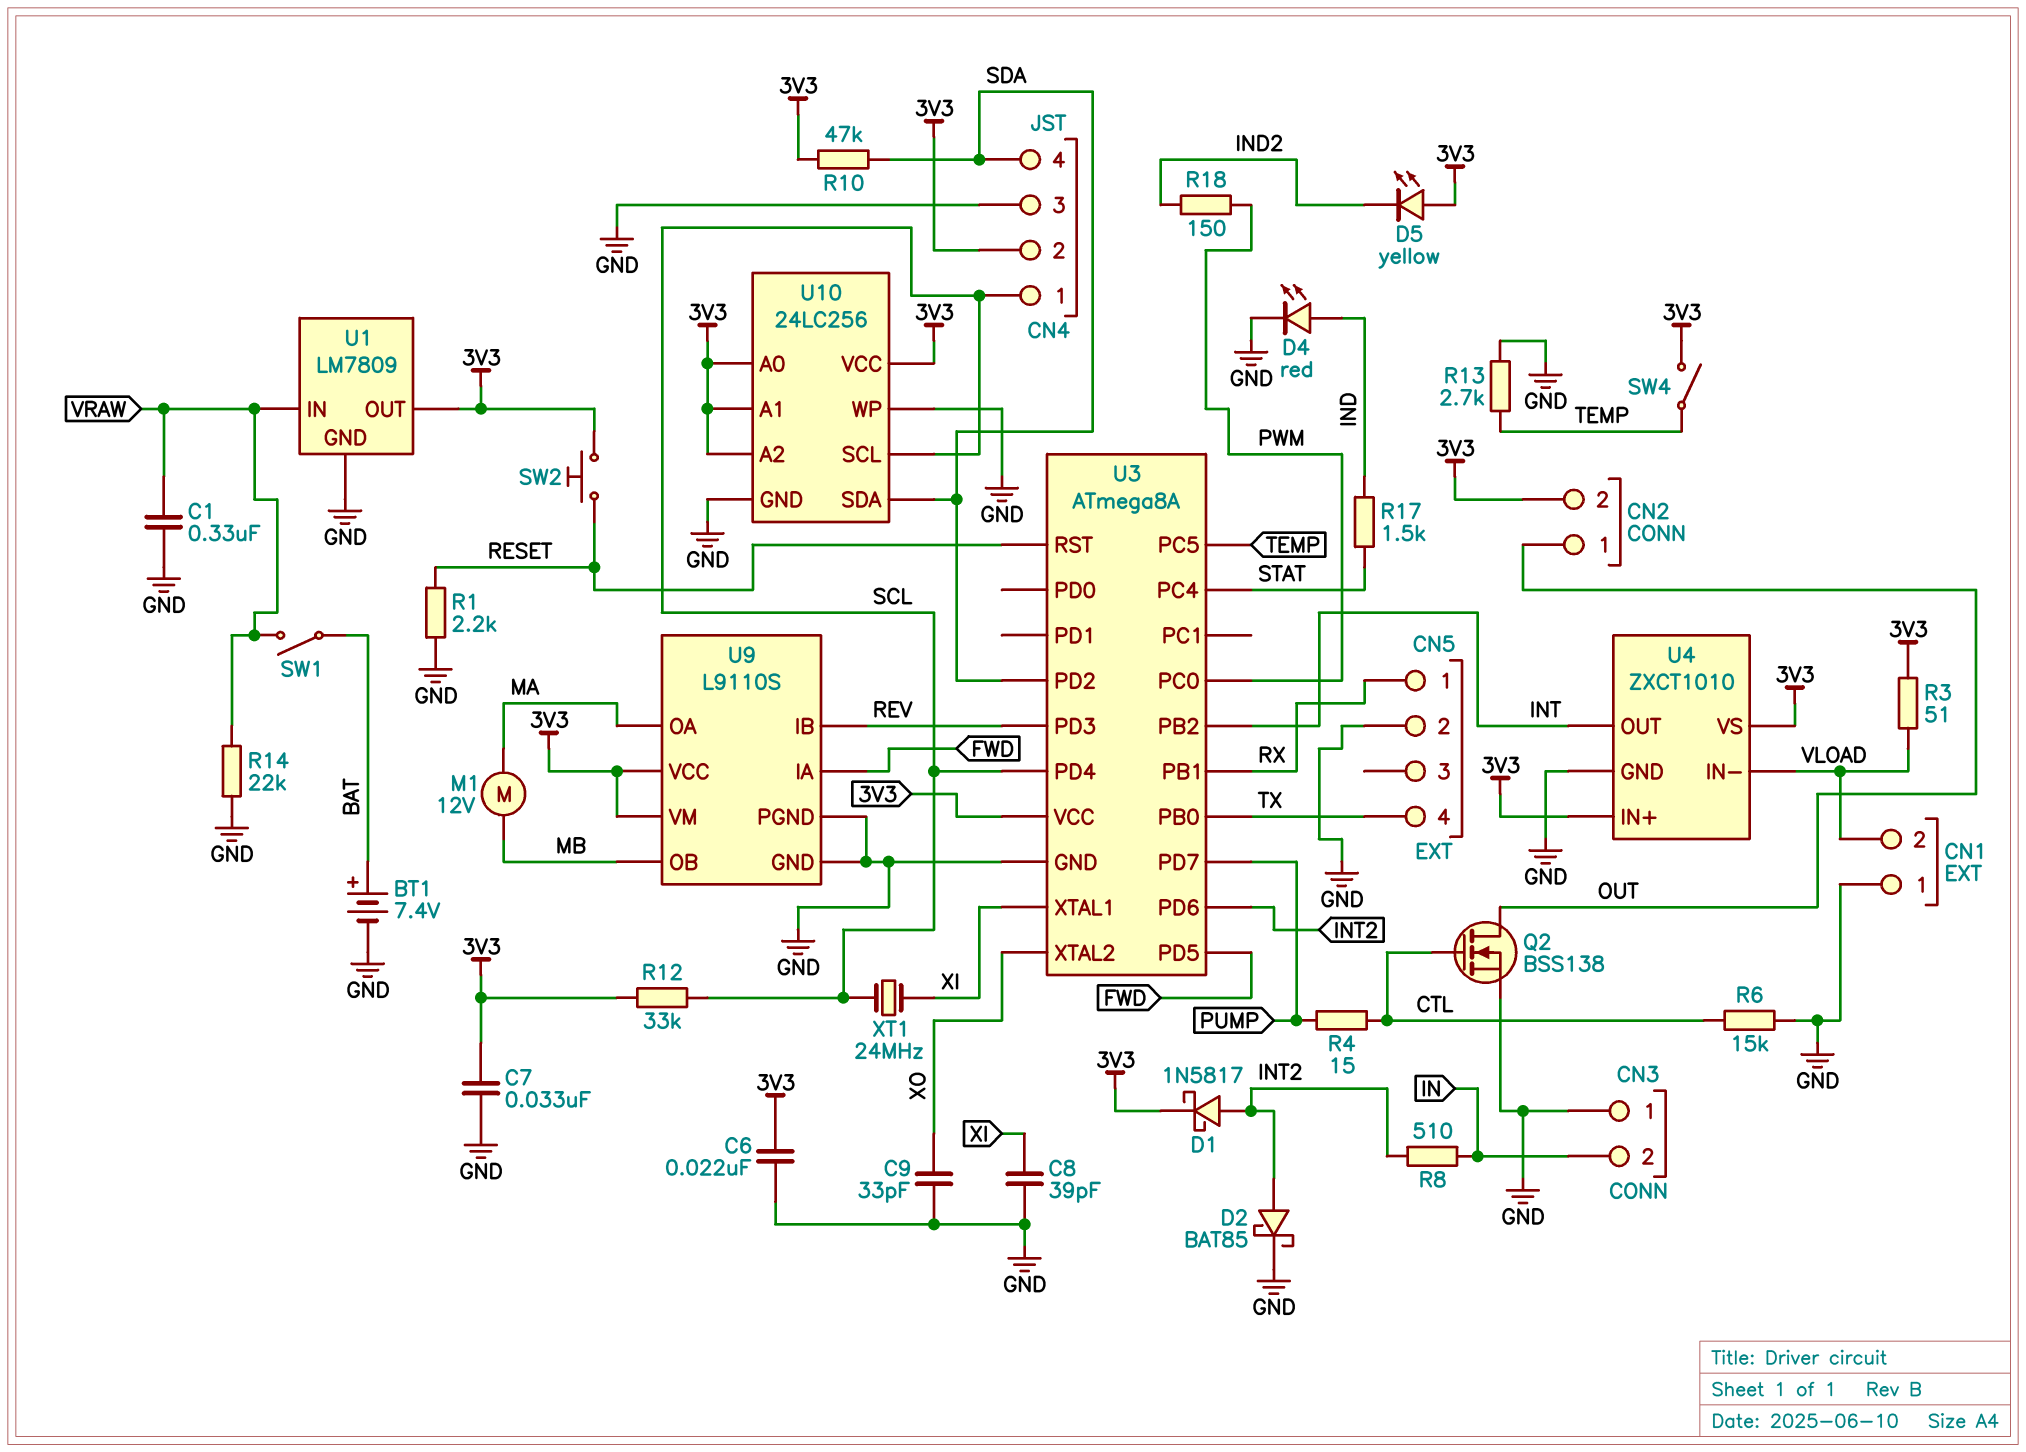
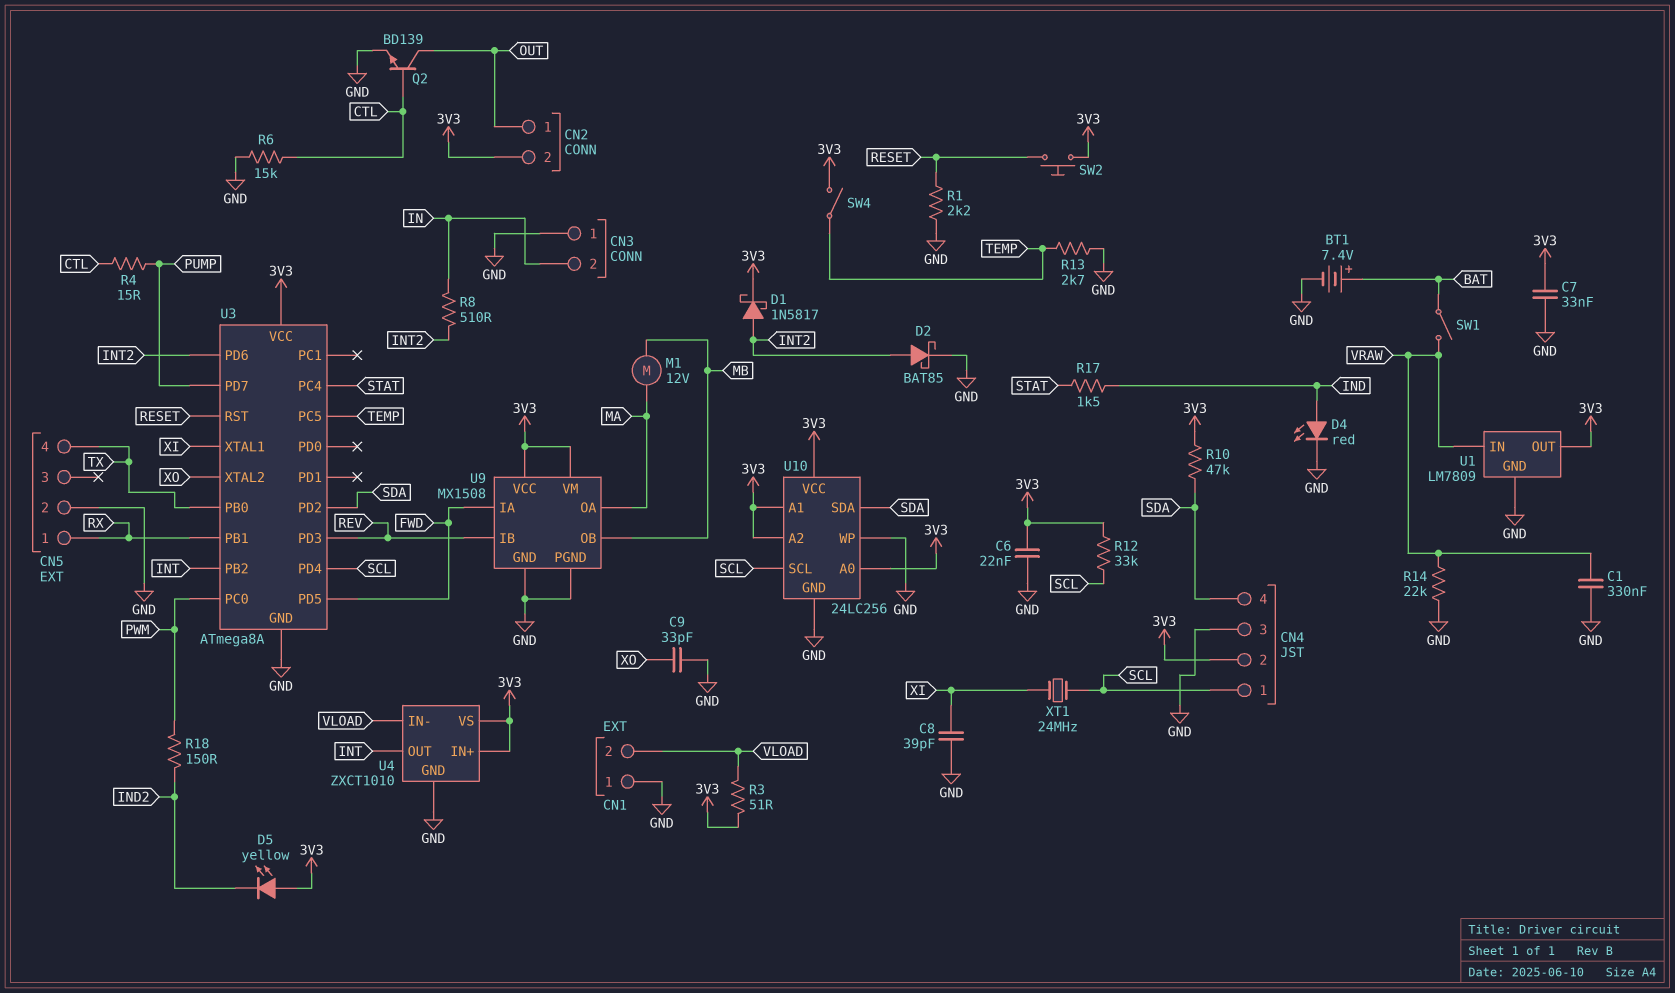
Q2: NMOS BSS138 (G CTL, D OUT, S GND) -> NPN BD139 (B CTL, C OUT, E GND)
U9: L9110S -> MX1508

